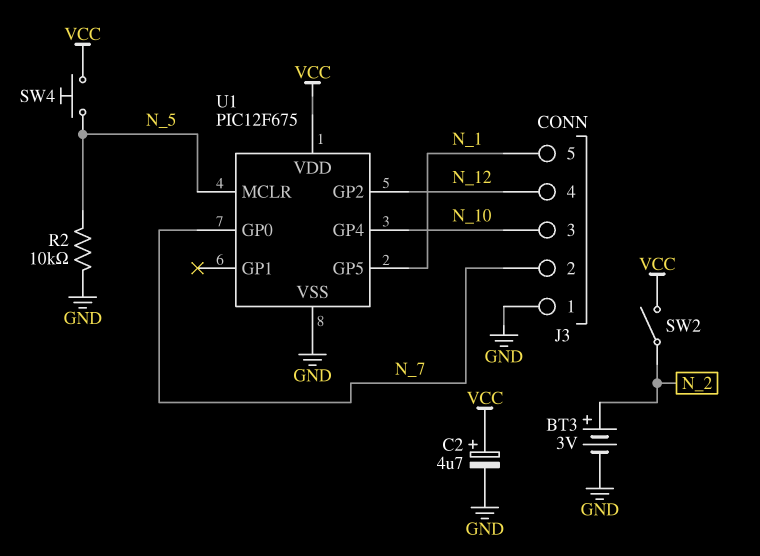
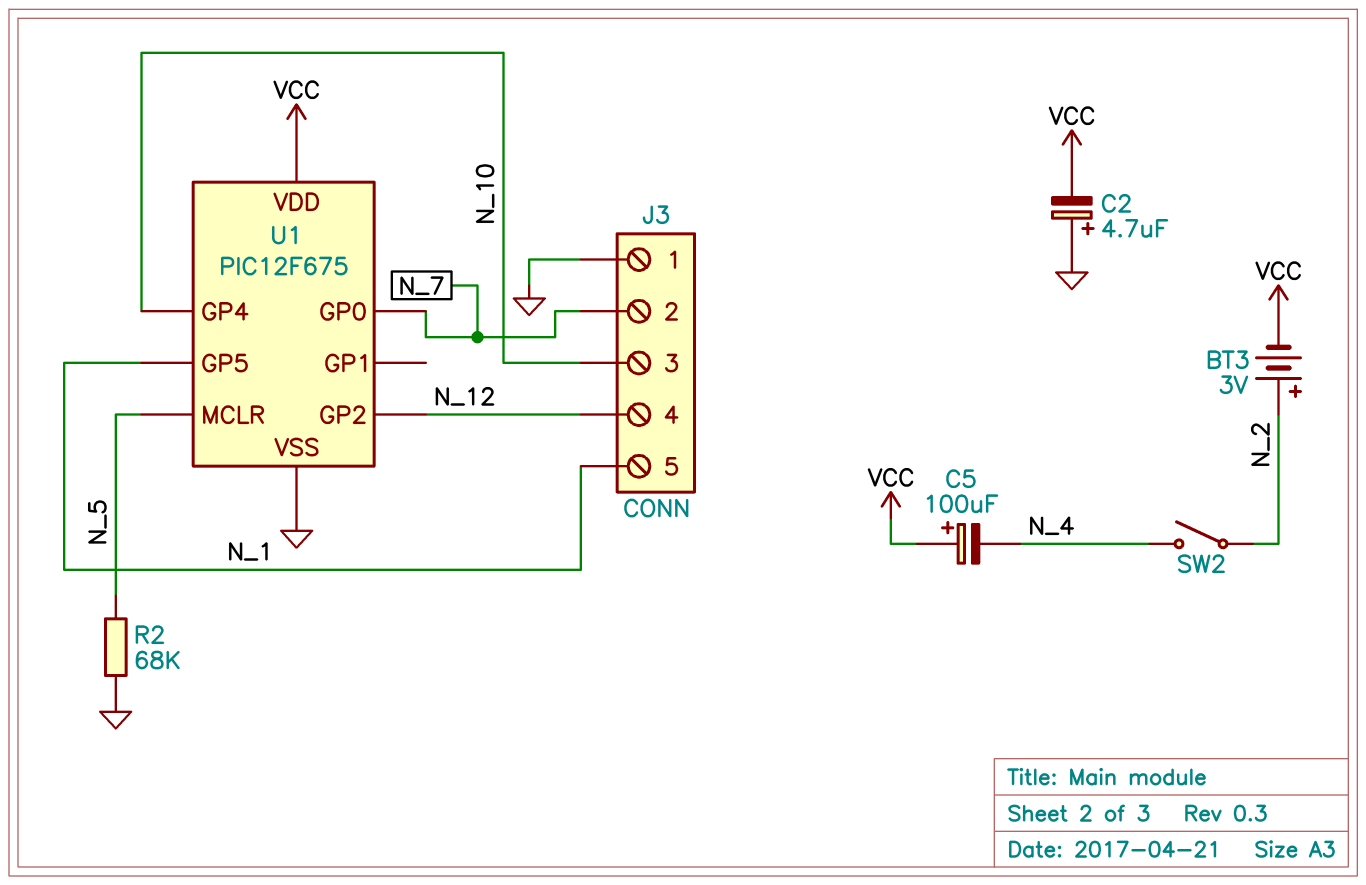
BT3: 3V (plus N_2, minus GND) -> 3V (plus N_2, minus VCC)
C2: 4.7uF (plus VCC, minus GND) -> 4.7uF (plus GND, minus VCC)
C5: none -> 100uF (plus VCC, minus N_4)
R2: 10k (GND, N_5) -> 68k (GND, N_5)
SW2: switch (N_2, VCC) -> switch (N_2, N_4)
SW4: button (N_5, VCC) -> none

